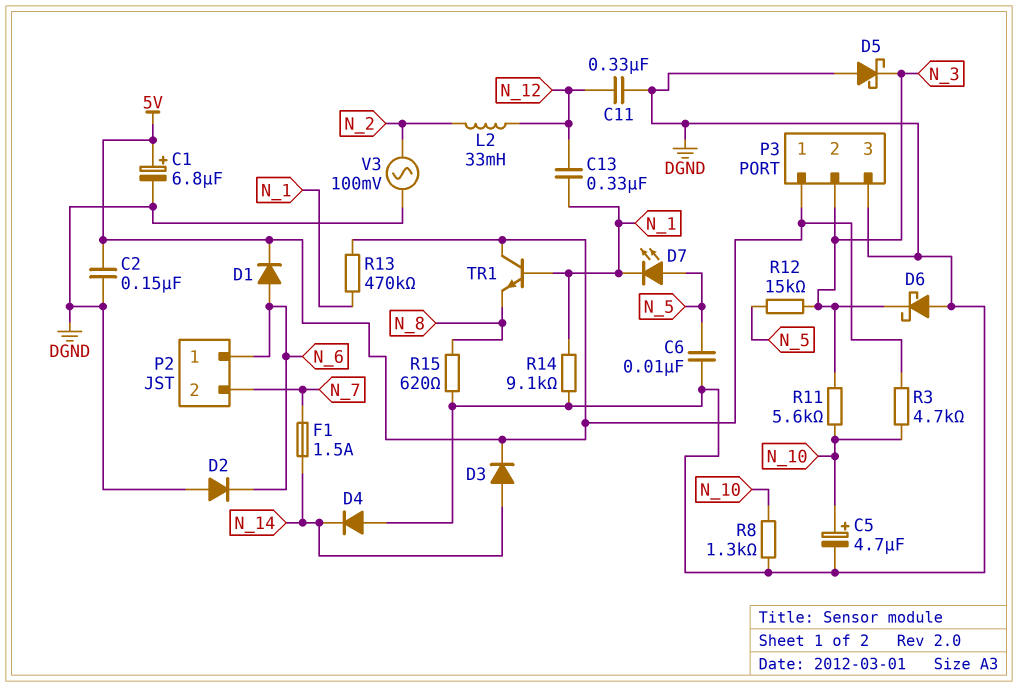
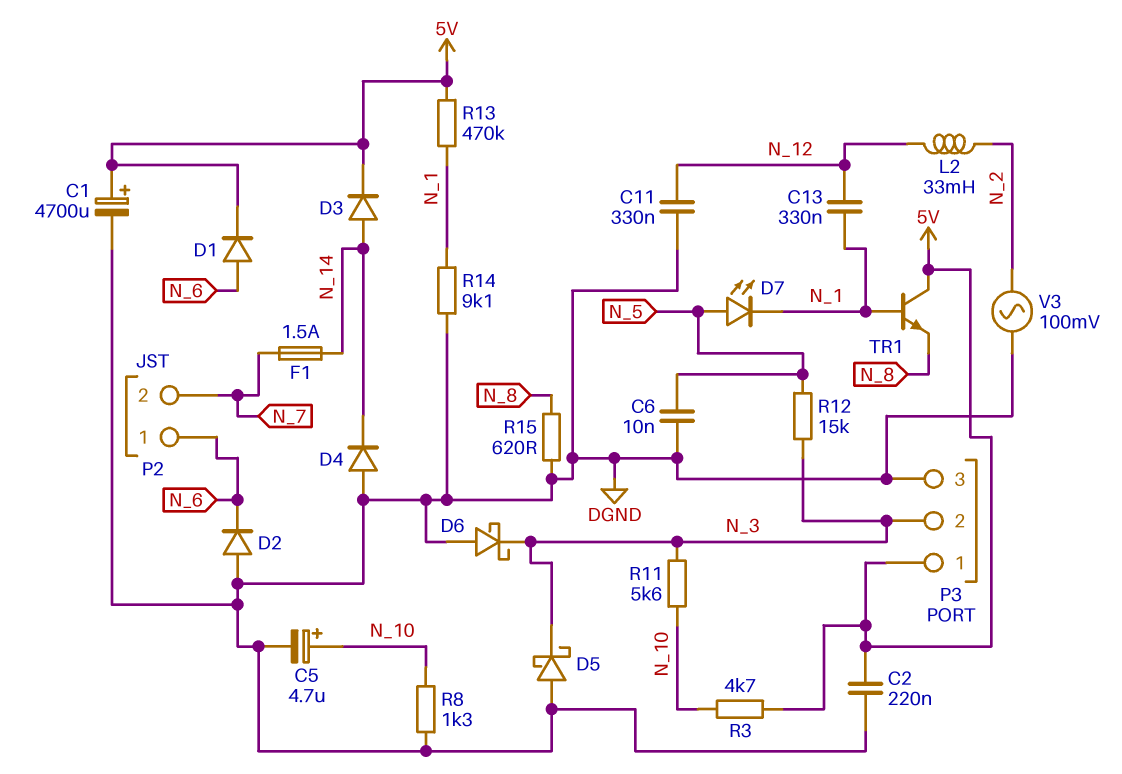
C1: 6.8uF (plus 5V, minus DGND) -> 4700uF (plus 5V, minus DGND)
C2: 150nF (5V, DGND) -> 220nF (5V, DGND)

